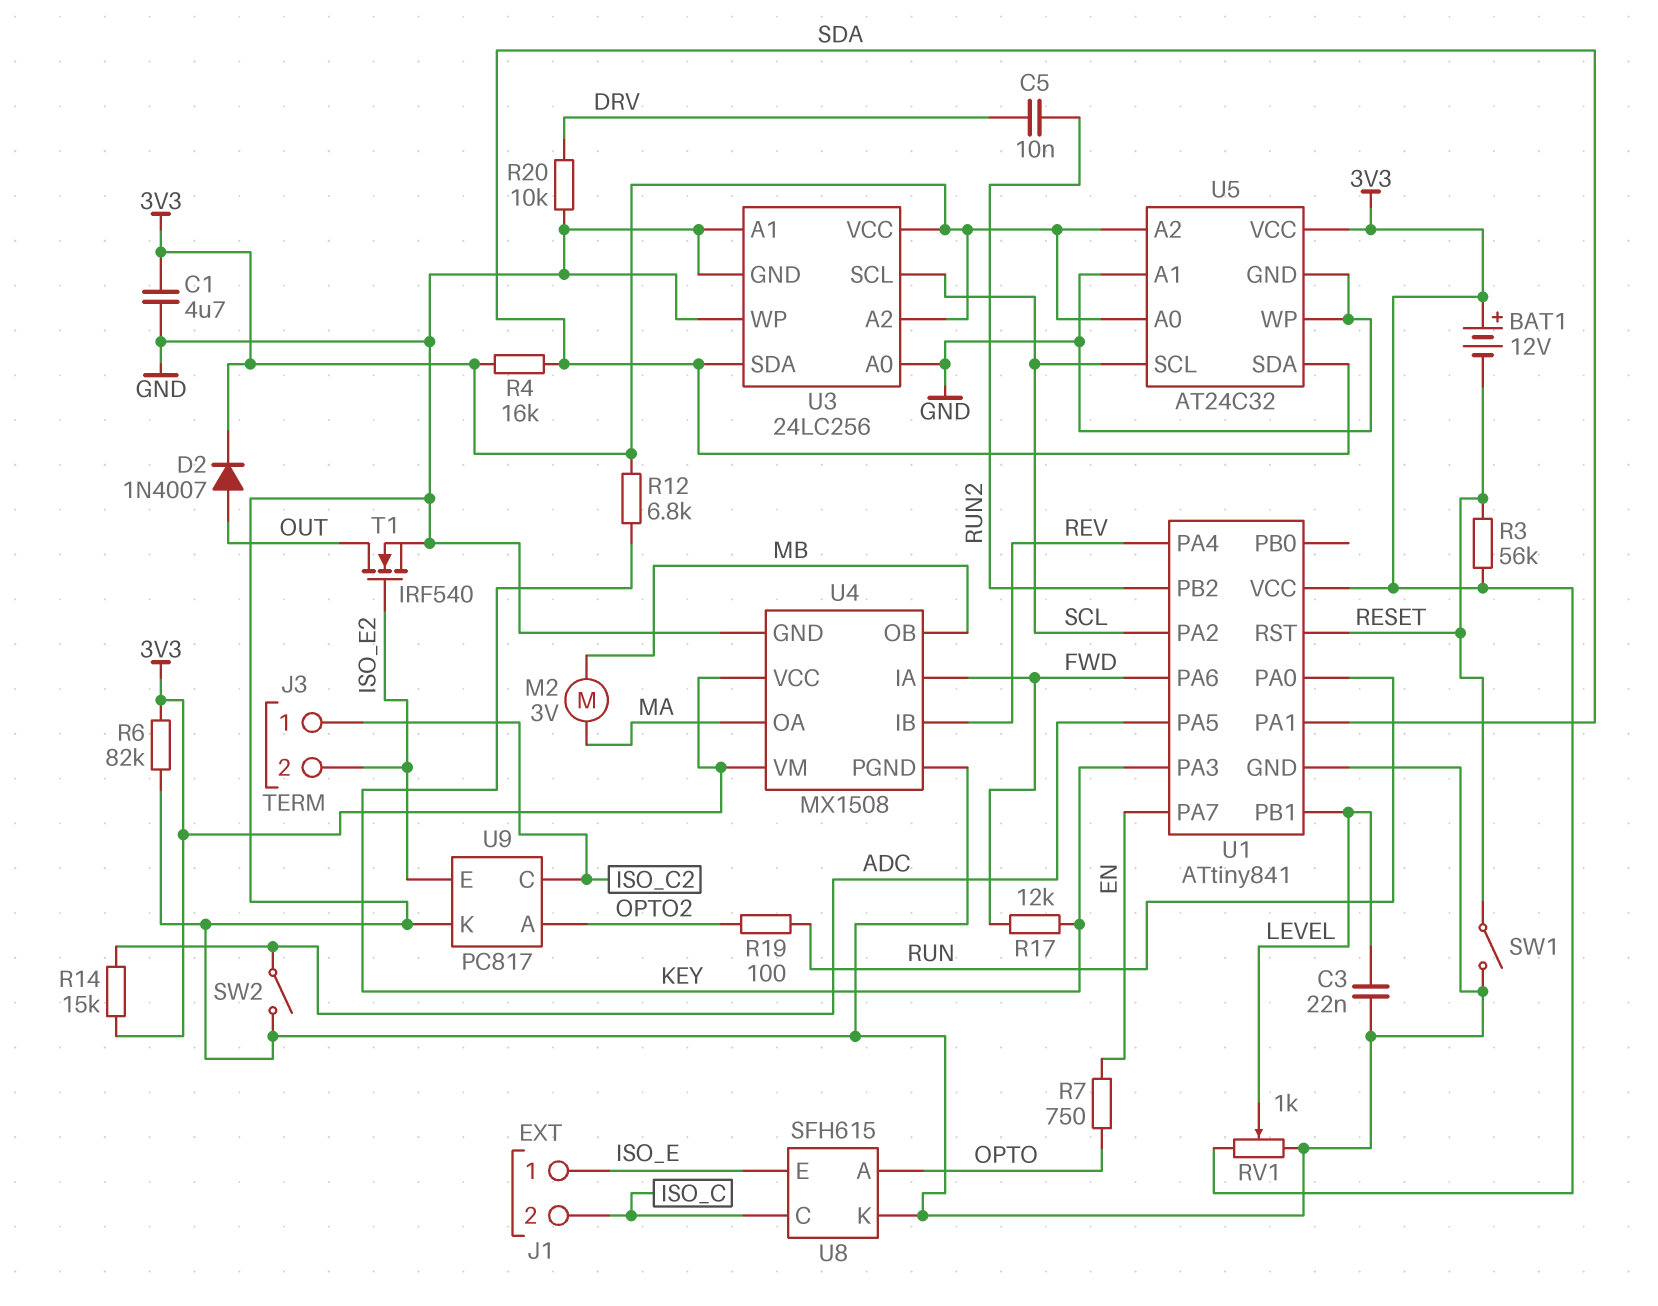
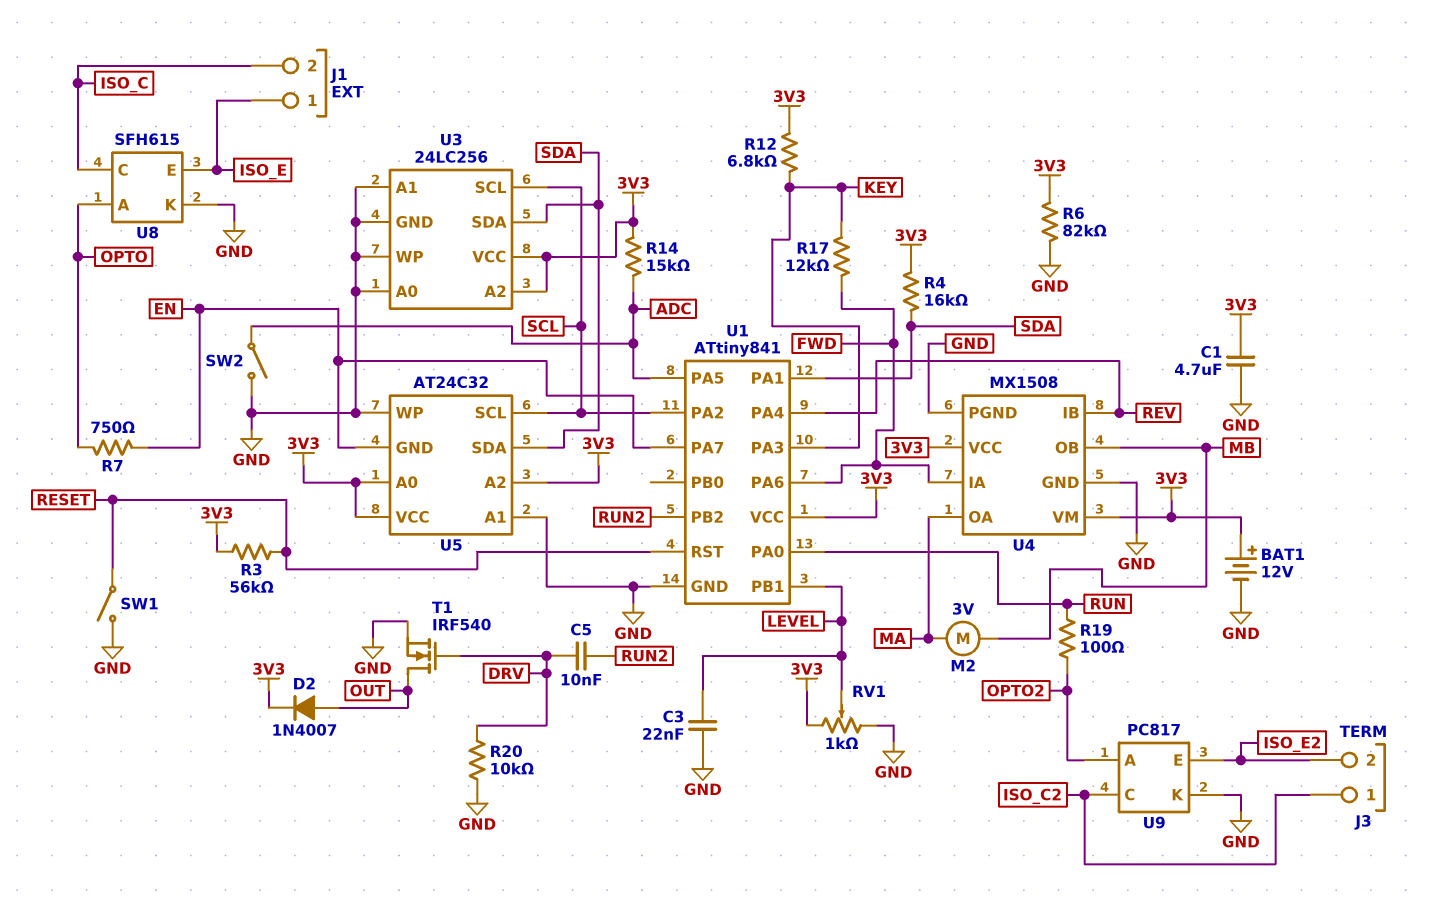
BAT1: 12V (plus 3V3, minus RESET) -> 12V (plus 3V3, minus GND)
T1: NMOS IRF540 (G ISO_E2, D OUT, S GND) -> NMOS IRF540 (G DRV, D OUT, S GND)
U5 pin GND: GND -> EN

